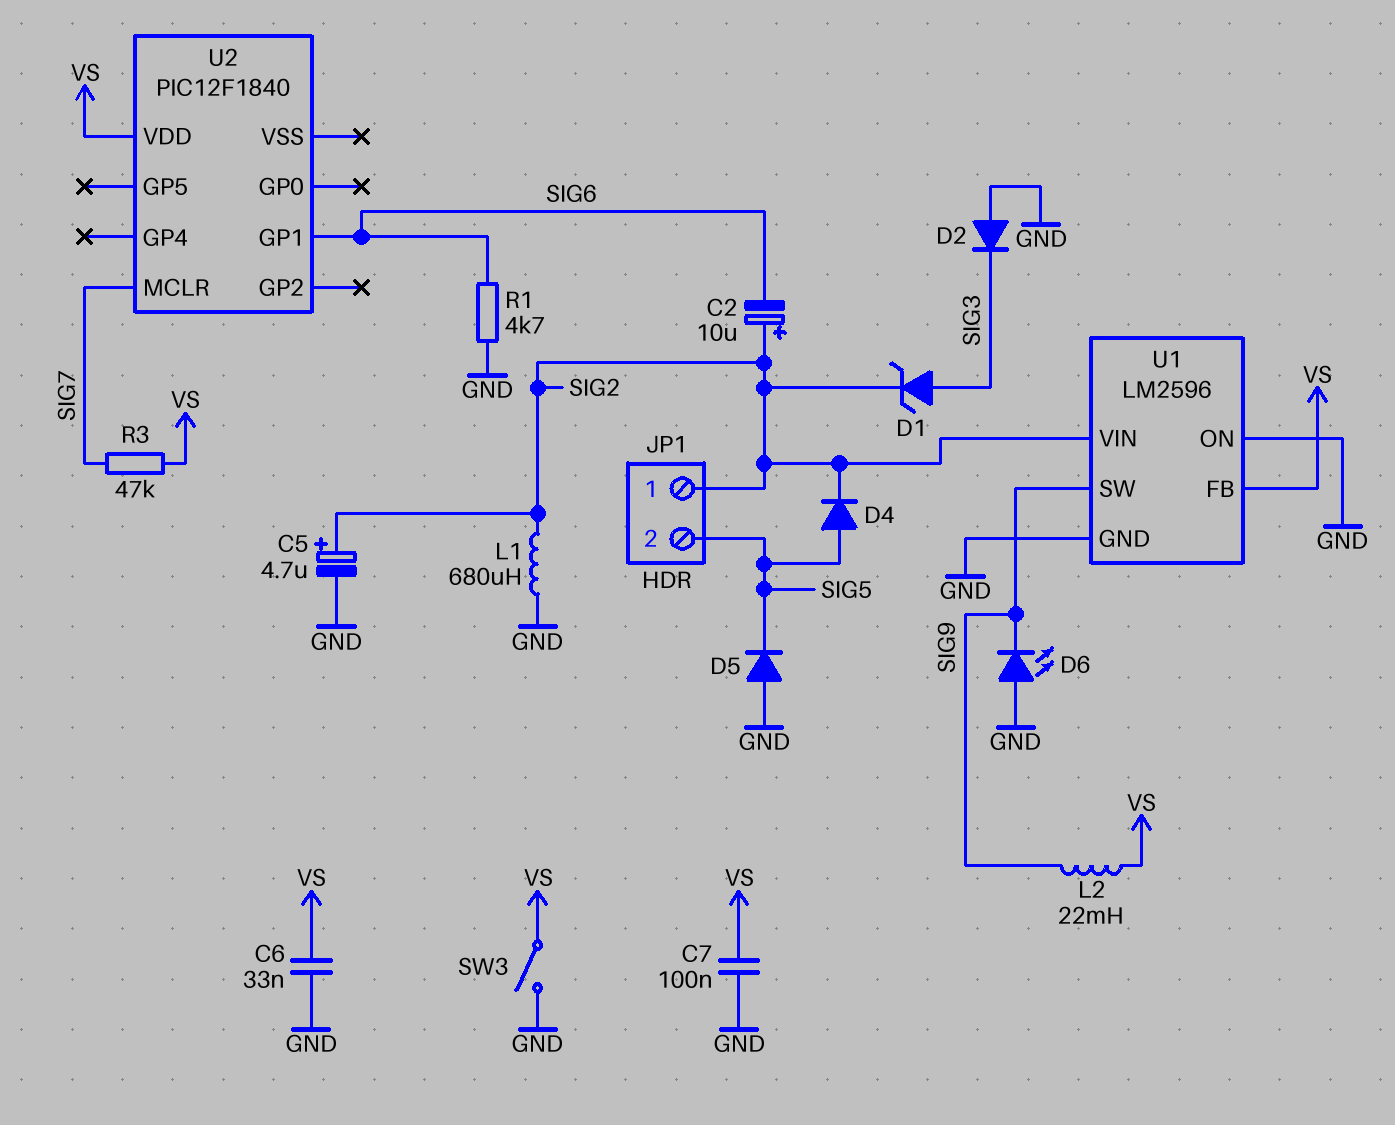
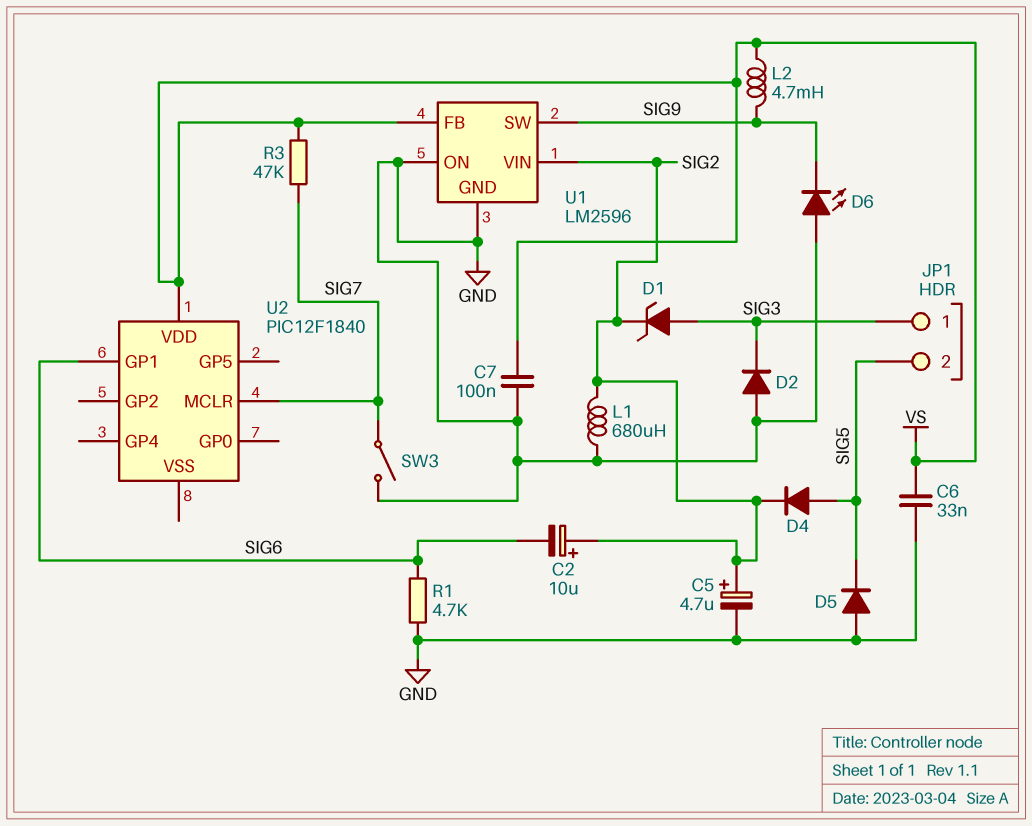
JP1 pin 1: SIG2 -> SIG3
L2: 22mH (SIG9, VS) -> 4.7mH (SIG9, VS)
SW3: switch (GND, VS) -> switch (GND, SIG7)

